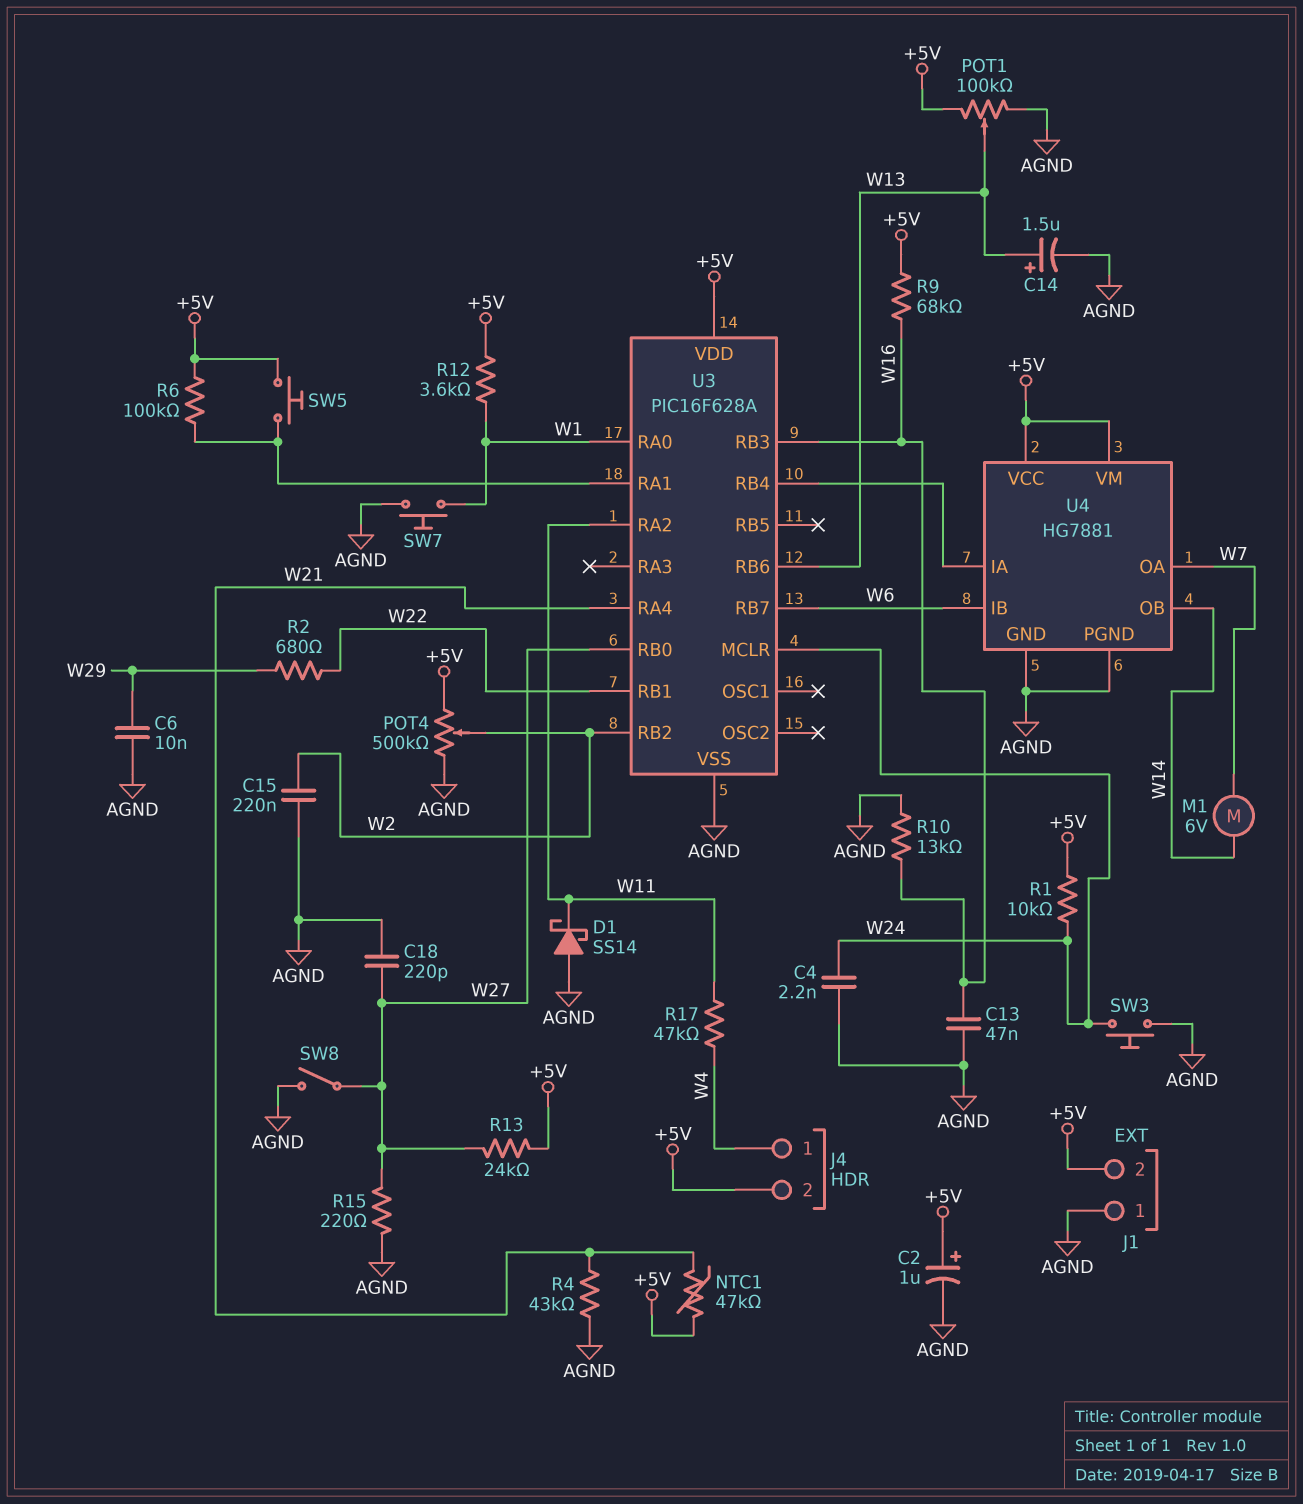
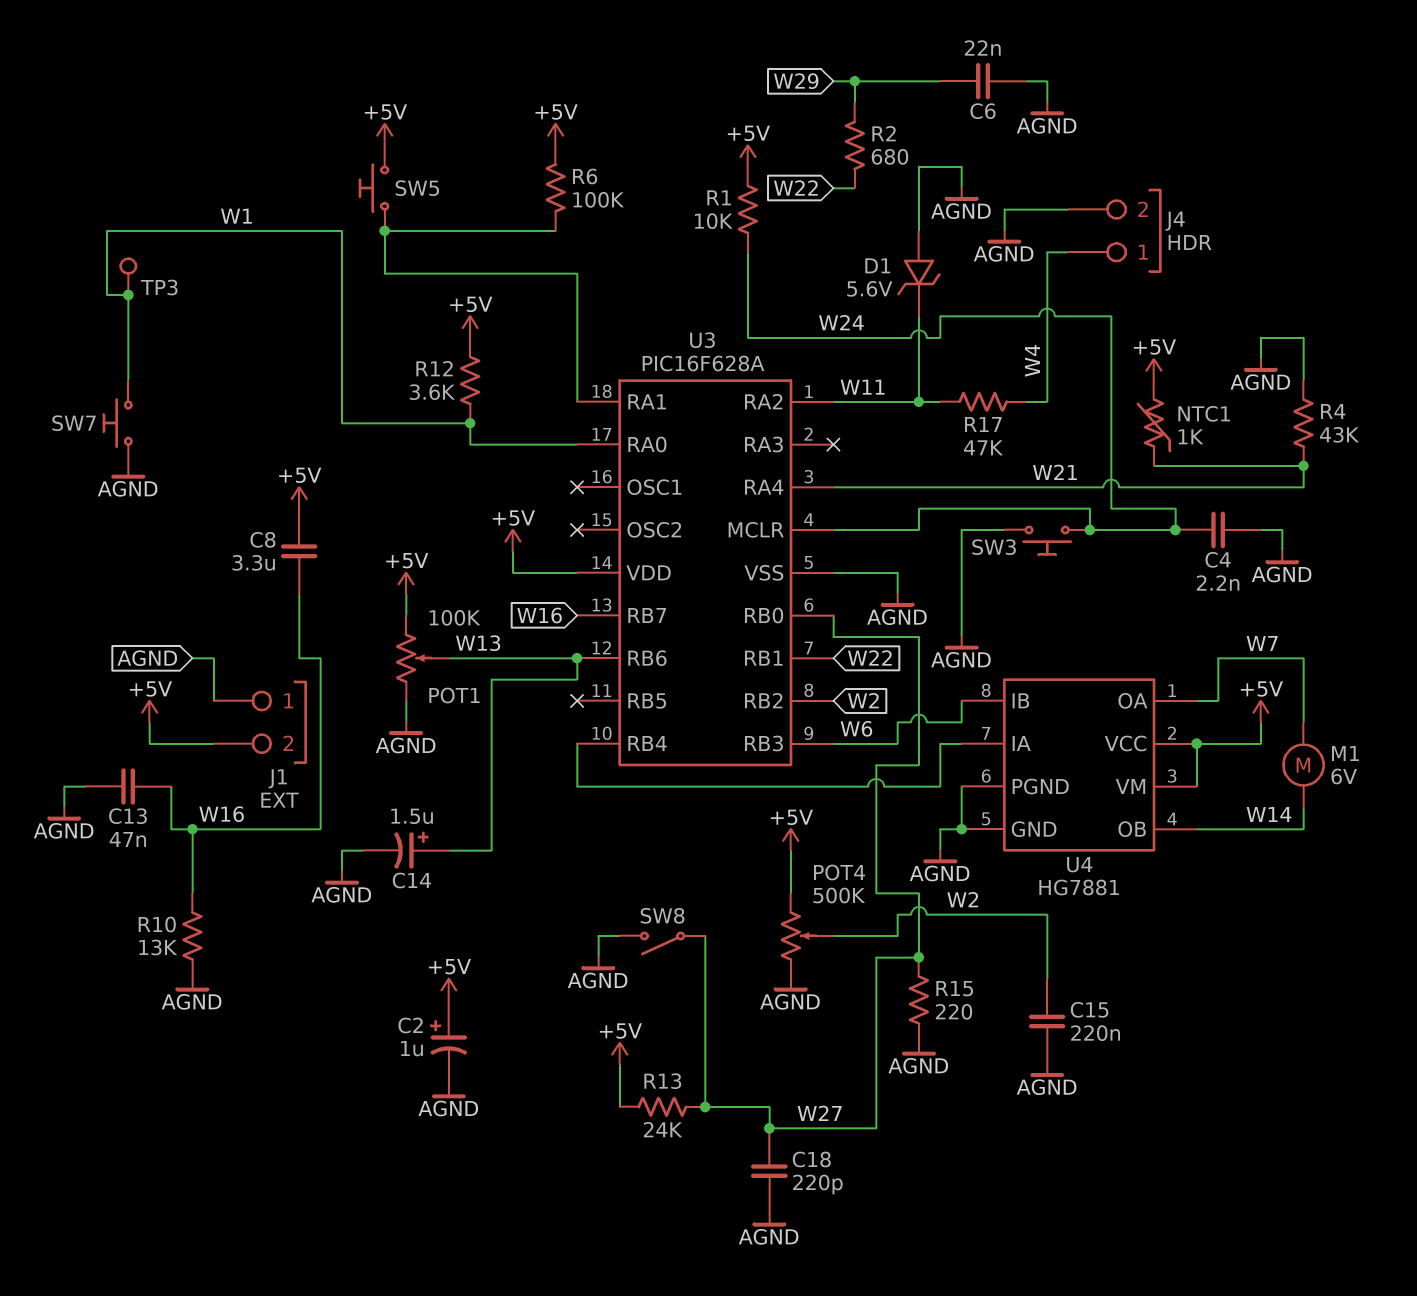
C6: 10nF (AGND, W29) -> 22nF (AGND, W29)
C8: none -> 3.3uF (+5V, W16)
D1: schottky SS14 (A AGND, K W11) -> zener 5.6V (A AGND, K W11)
J4 pin 2: +5V -> AGND
NTC1: 47k (+5V, W21) -> 1k (+5V, W21)
R9: 68k (+5V, W16) -> none
TP3: none -> test point (W1)
U3 pin RB3: W16 -> W6
U3 pin RB7: W6 -> W16

